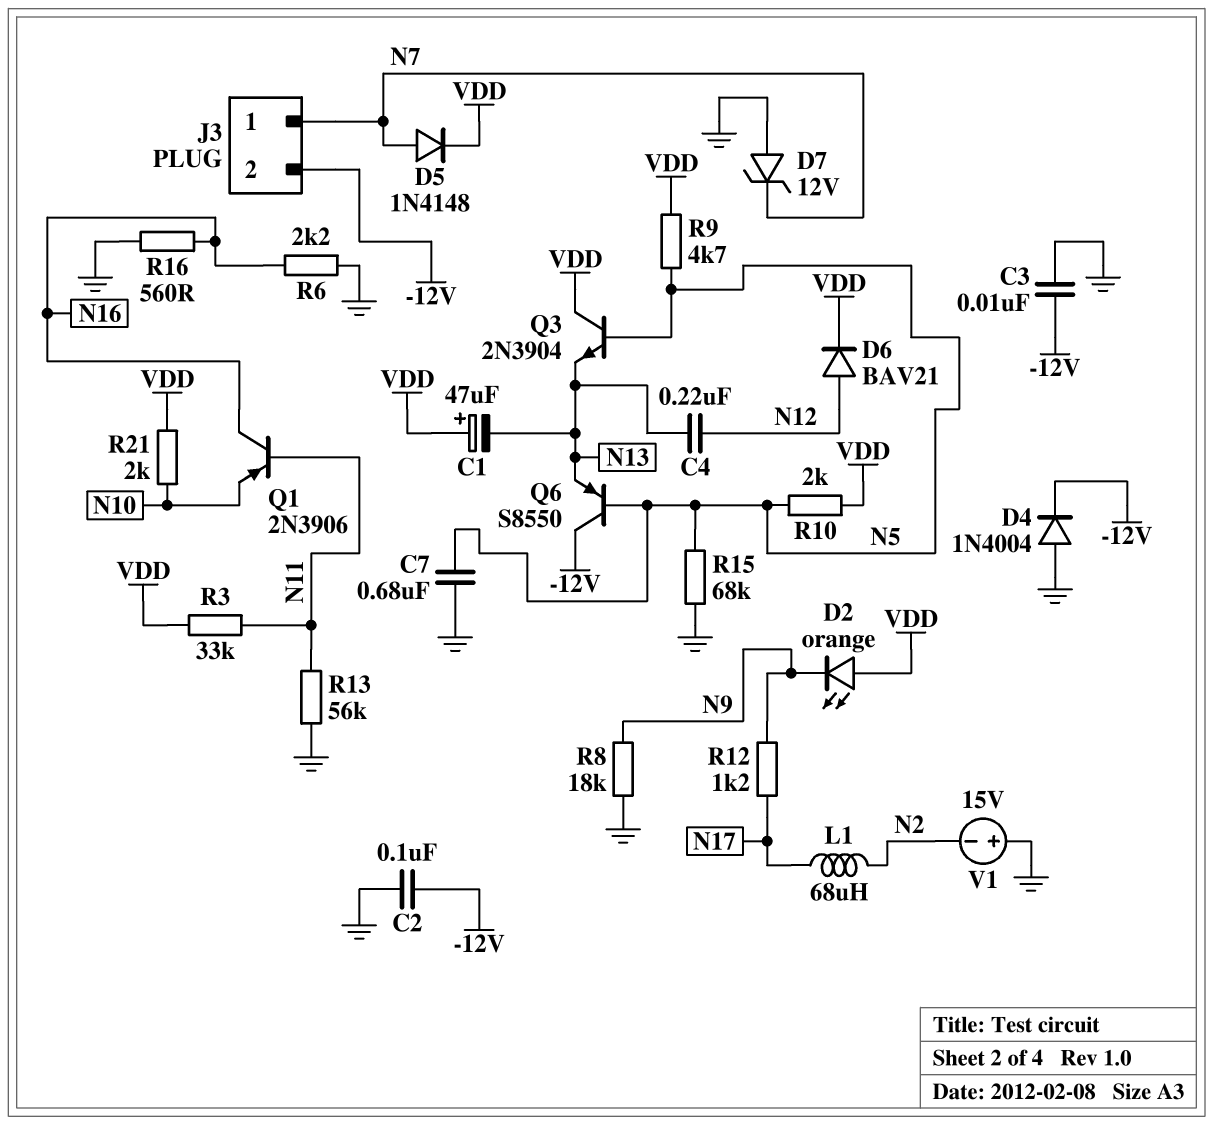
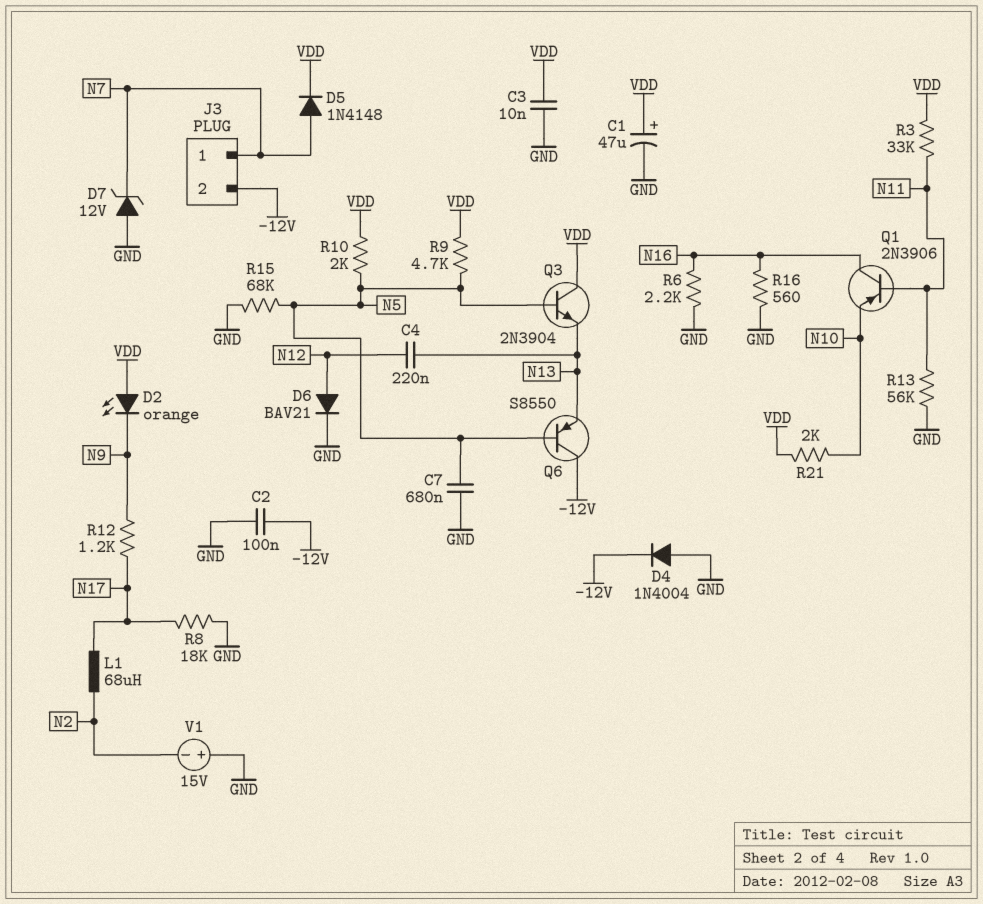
C1: 47uF (plus VDD, minus N13) -> 47uF (plus VDD, minus GND)
C3: 10nF (-12V, GND) -> 10nF (GND, VDD)
D6: diode BAV21 (A N12, K VDD) -> diode BAV21 (A N12, K GND)
R8: 18k (GND, N9) -> 18k (GND, N17)

